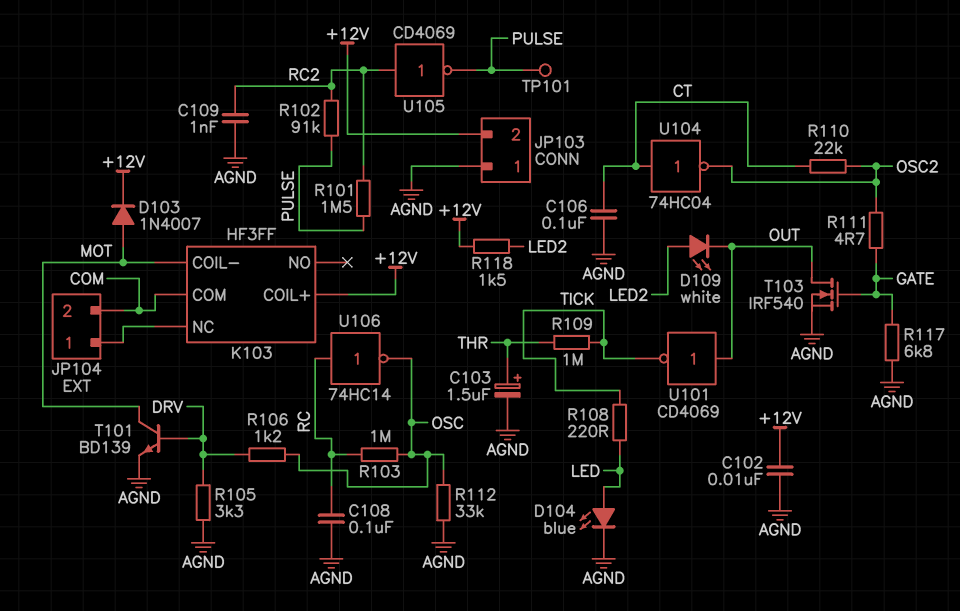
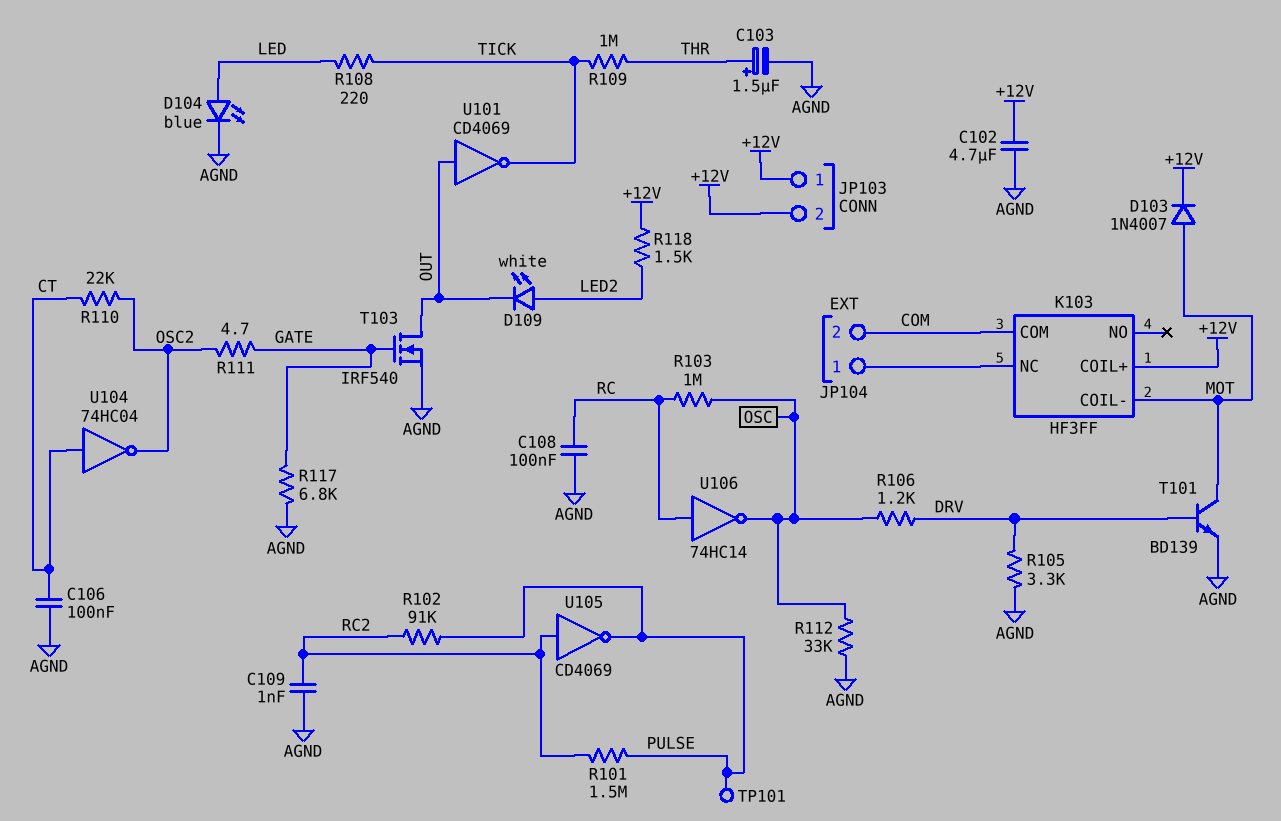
C102: 10nF (+12V, AGND) -> 4.7uF (+12V, AGND)
JP103 pin 1: AGND -> +12V

